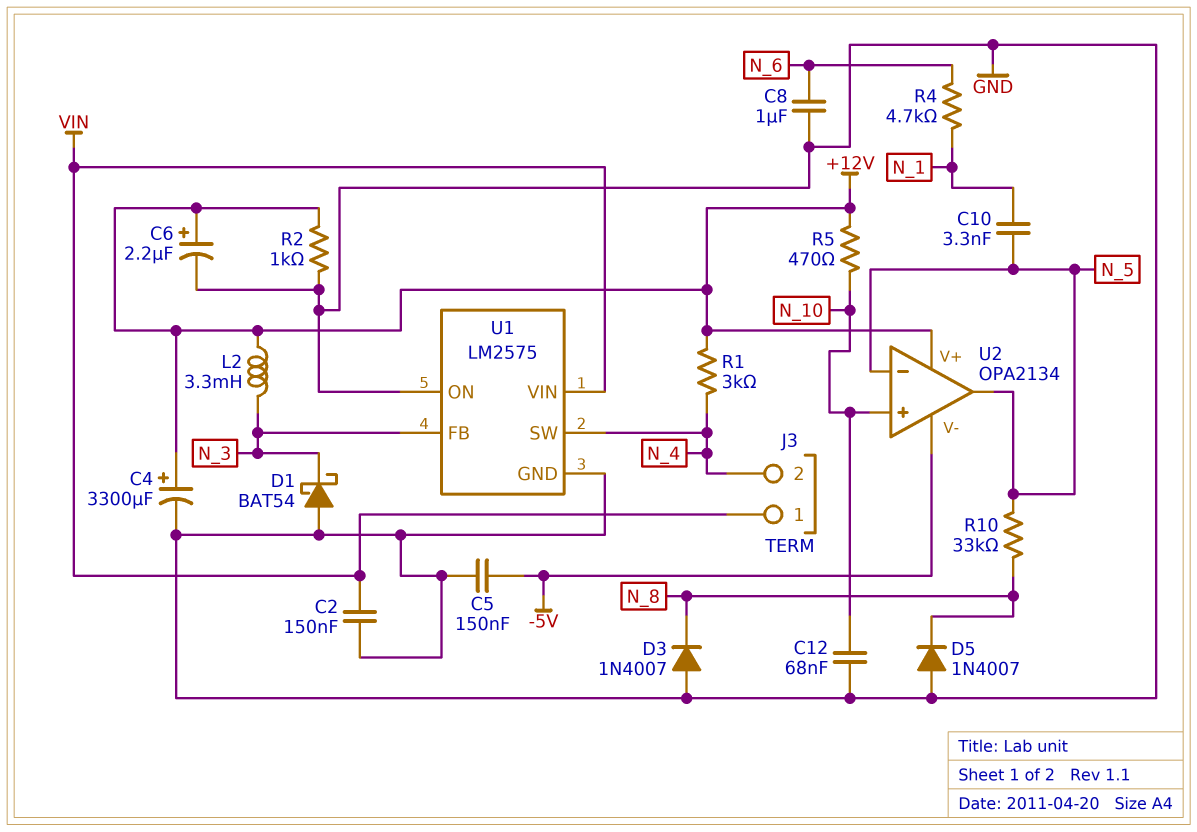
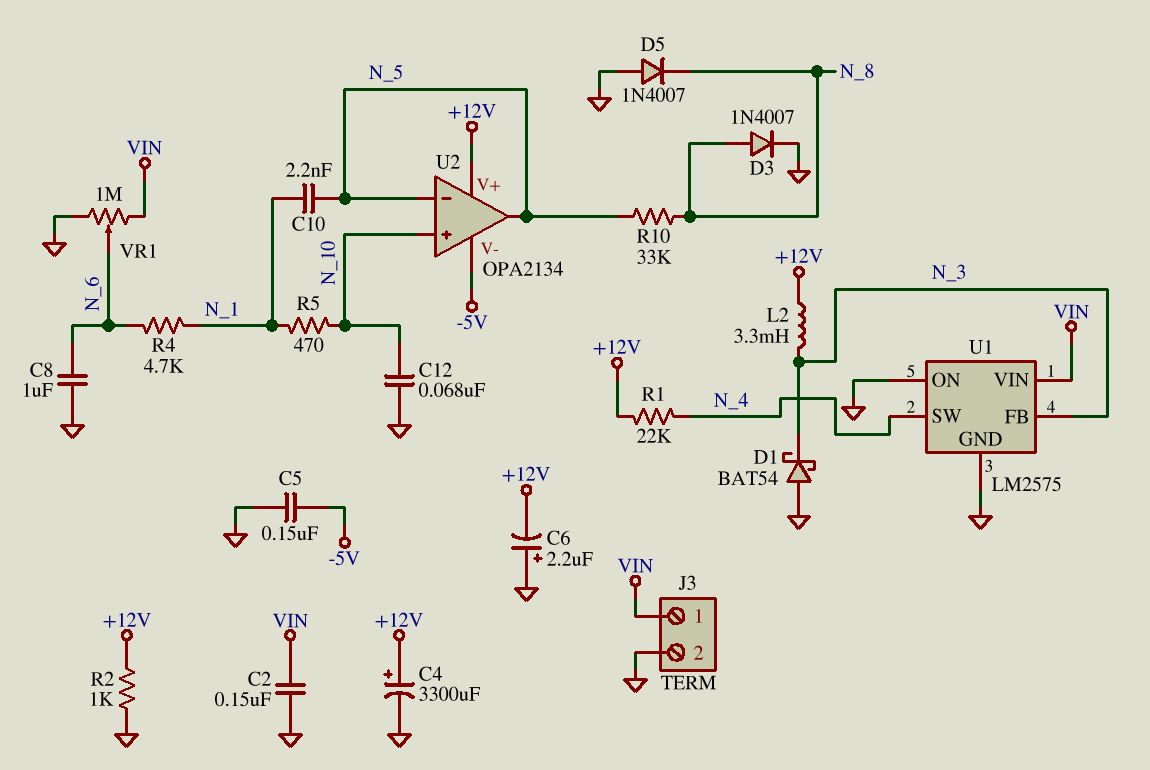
C6: 2.2uF (plus +12V, minus GND) -> 2.2uF (plus GND, minus +12V)
C10: 3.3nF (N_1, N_5) -> 2.2nF (N_1, N_5)
D3: diode 1N4007 (A GND, K N_8) -> diode 1N4007 (A N_8, K GND)
J3 pin 2: N_4 -> GND
R1: 3k (+12V, N_4) -> 22k (+12V, N_4)
R5: 470 (+12V, N_10) -> 470 (N_1, N_10)
VR1: none -> 1M (GND, VIN, wiper N_6)

